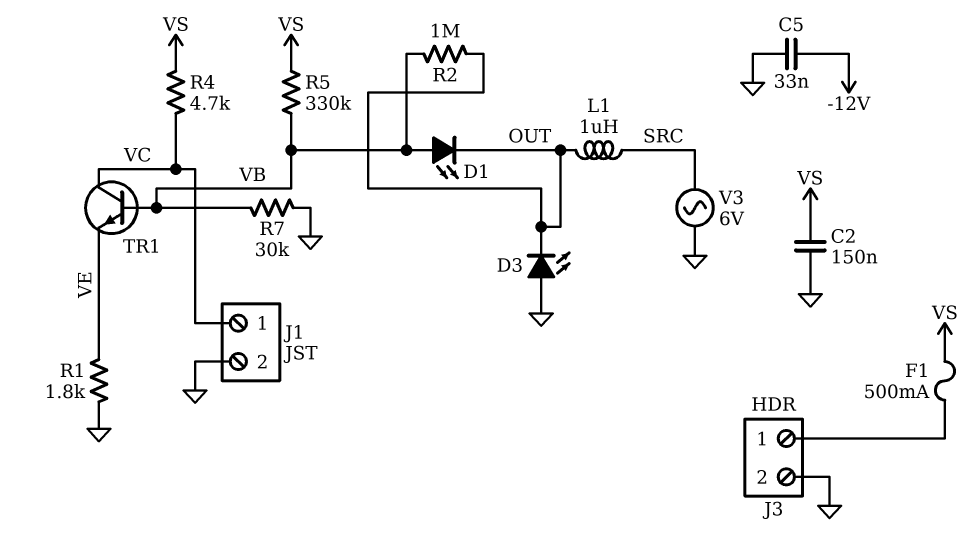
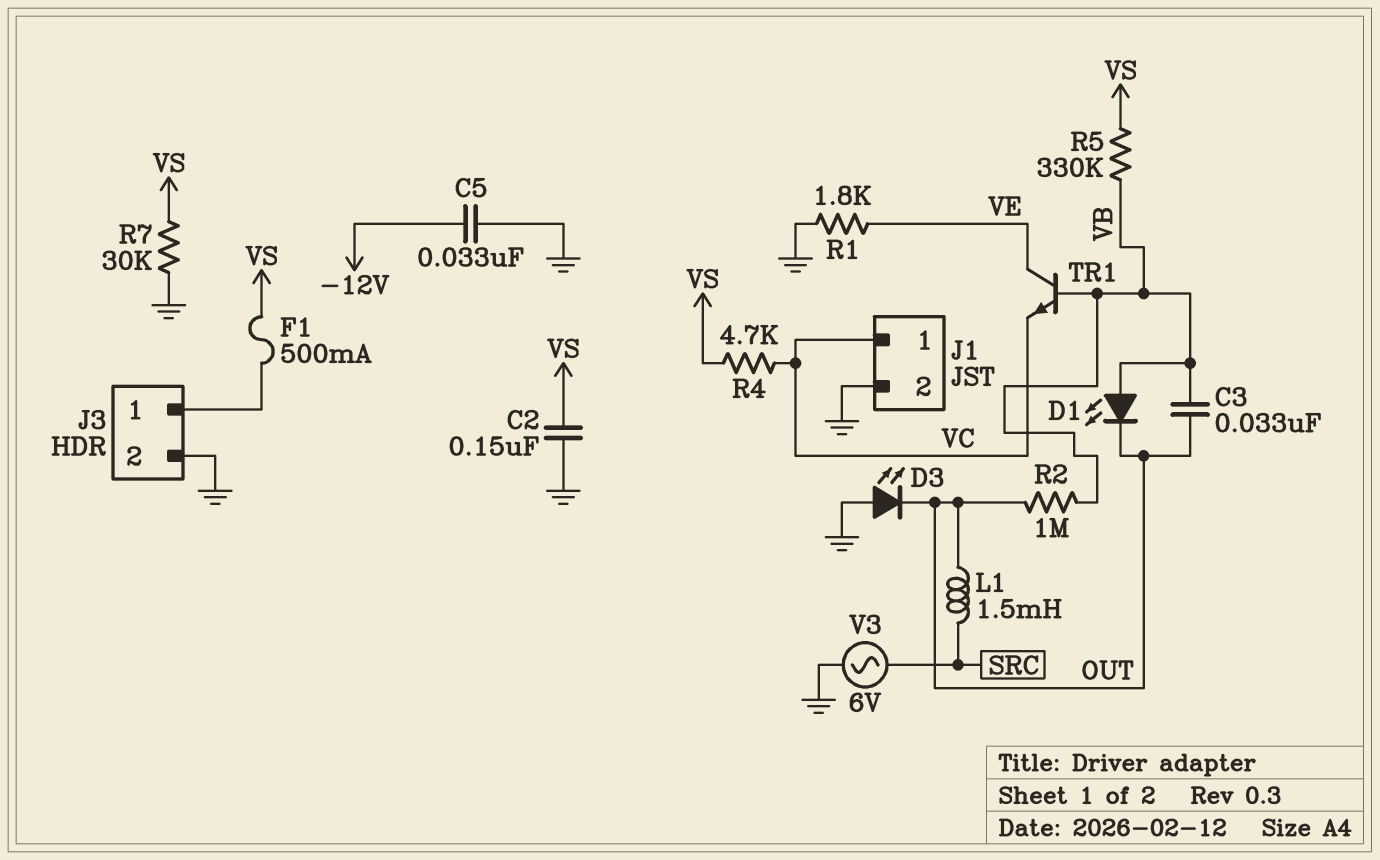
C3: none -> 33nF (OUT, VB)
L1: 1uH (OUT, SRC) -> 1.5mH (OUT, SRC)
R7: 30k (GND, VB) -> 30k (GND, VS)
TR1: NPN (B VB, C VC, E VE) -> NPN (B VB, C VE, E VC)

